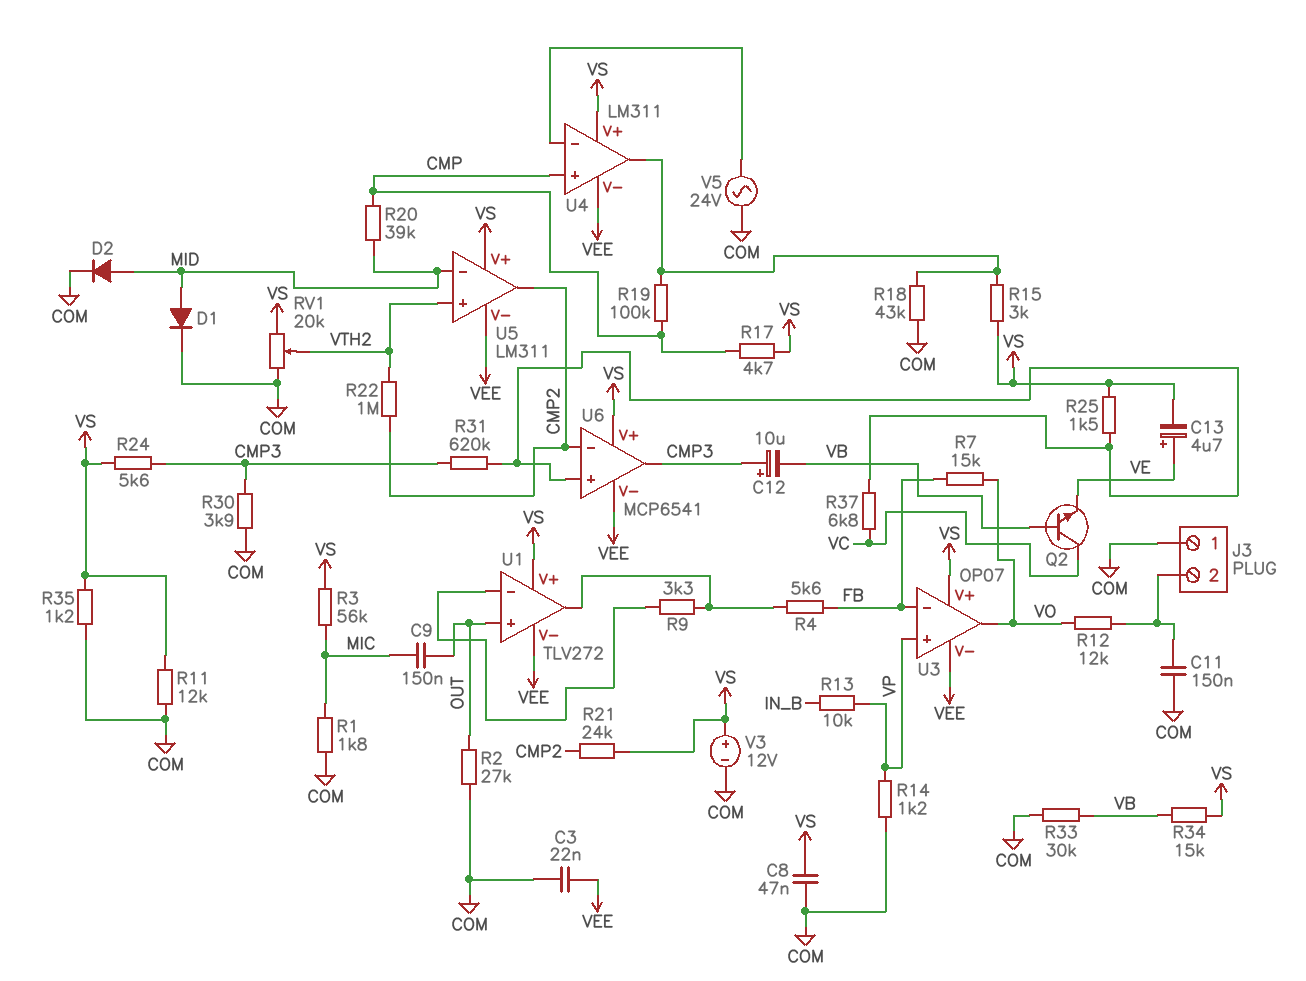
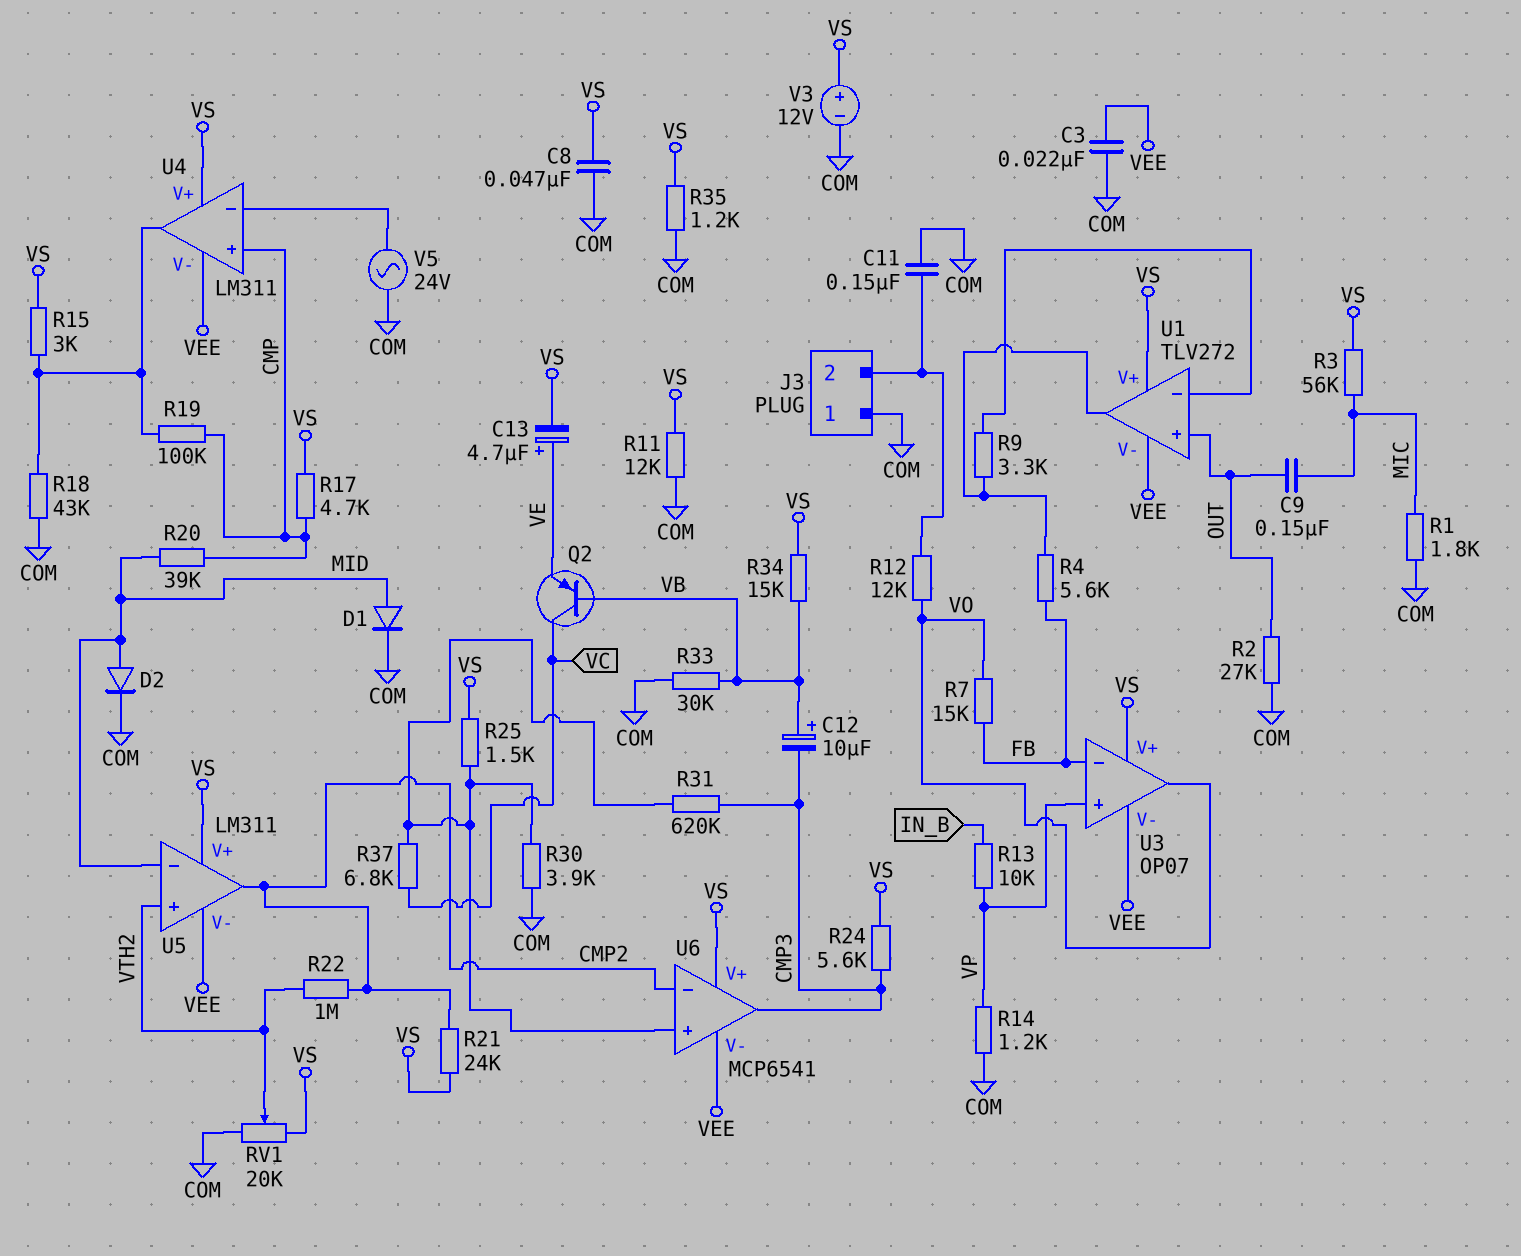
C12: 10uF (plus CMP3, minus VB) -> 10uF (plus VB, minus CMP3)
Q2: NPN (B VB, C VC, E VE) -> PNP (B VB, C VC, E VE)
R30: 3.9k (CMP3, COM) -> 3.9k (COM, U6/in+)

